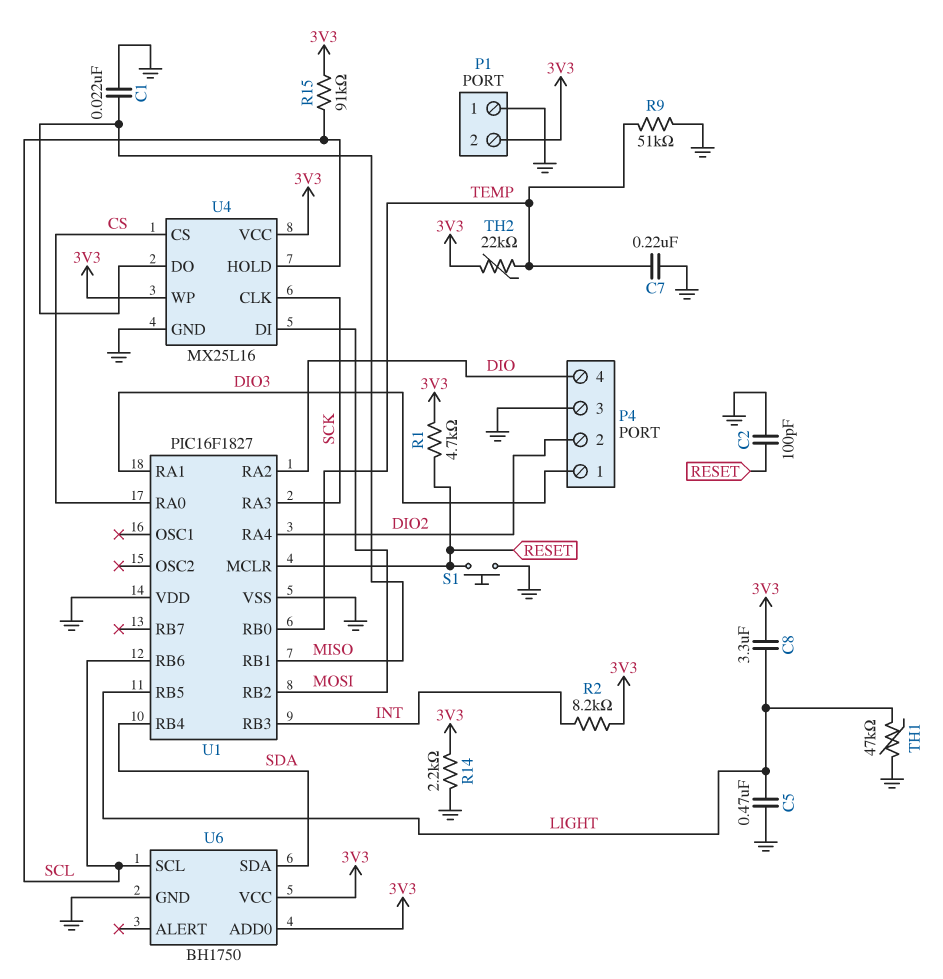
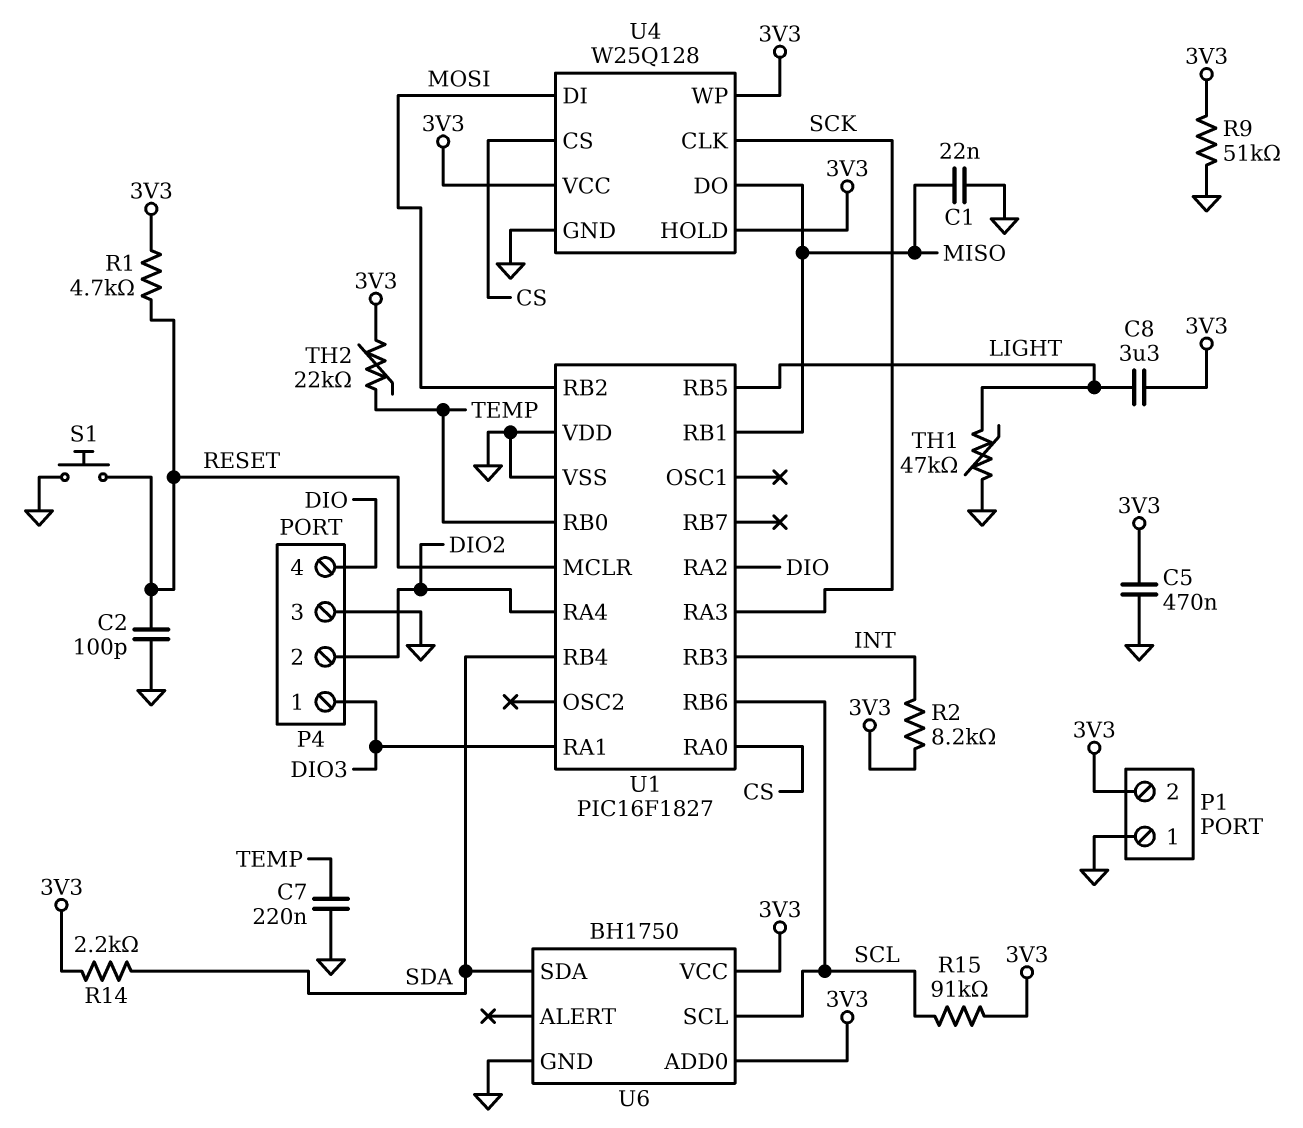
C5: 470nF (GND, LIGHT) -> 470nF (3V3, GND)
R9: 51k (GND, TEMP) -> 51k (3V3, GND)
R14: 2.2k (3V3, GND) -> 2.2k (3V3, SDA)
U4: MX25L16 -> W25Q128
U4 pin HOLD: SCL -> 3V3

